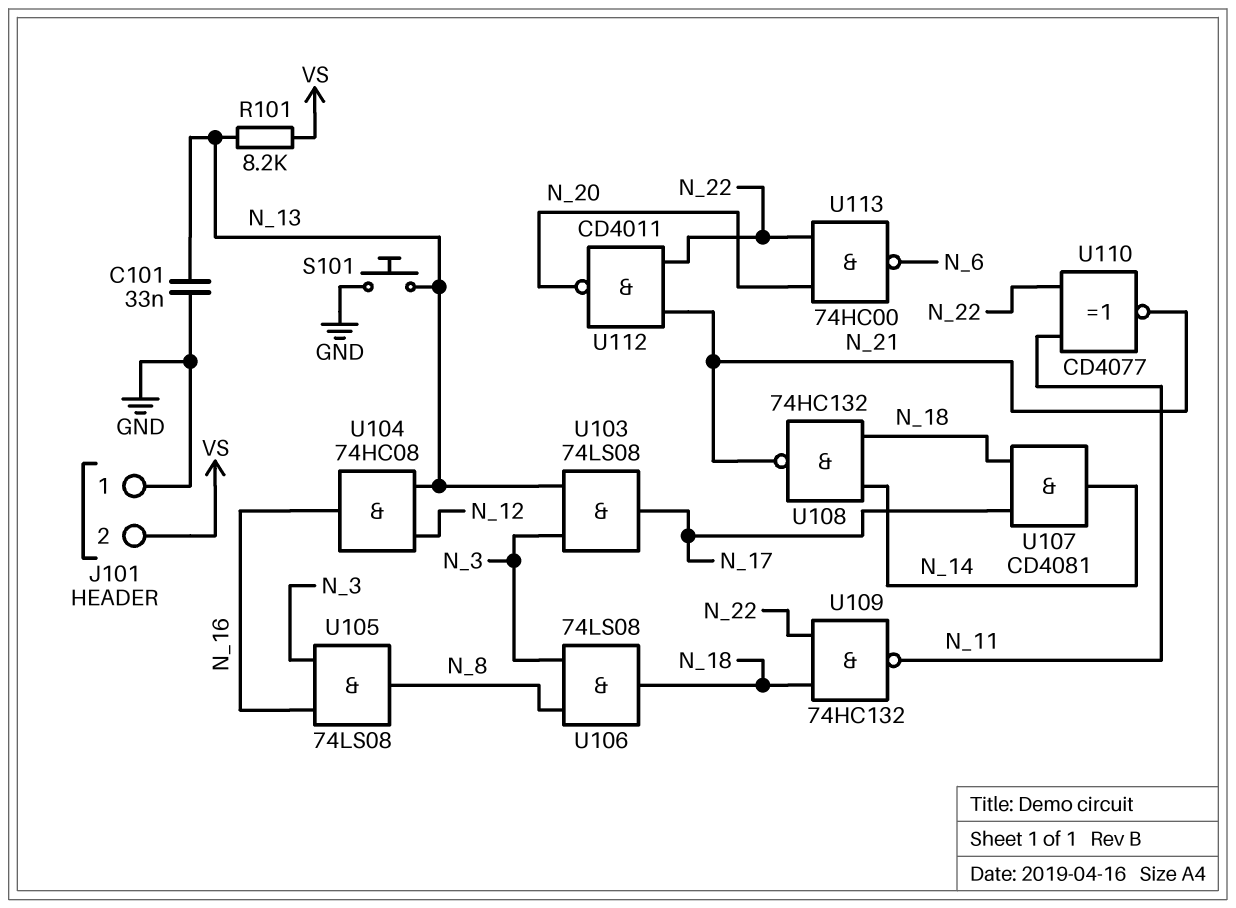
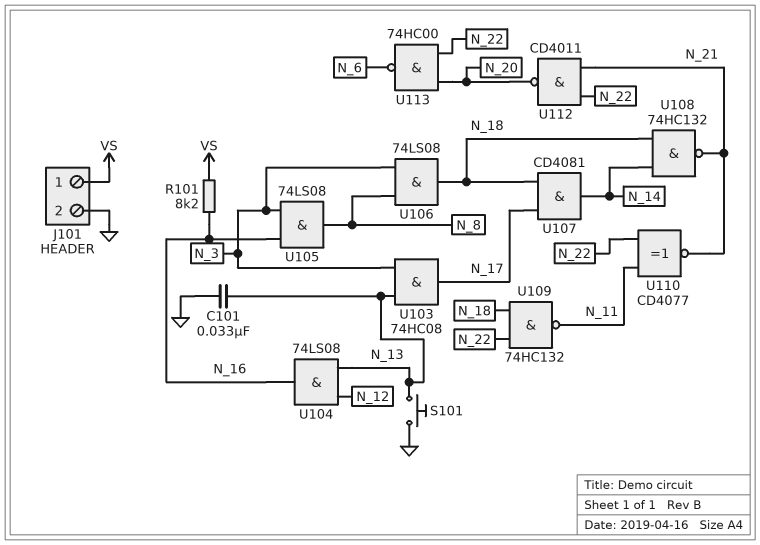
J101 pin 1: GND -> VS
J101 pin 2: VS -> GND
R101: 8.2k (N_13, VS) -> 8.2k (N_16, VS)
U103: AND 74LS08 (in N_3, in N_13, out N_17) -> AND 74HC08 (in N_3, in N_13, out N_17)
U104: AND 74HC08 (in N_12, in N_13, out N_16) -> AND 74LS08 (in N_12, in N_13, out N_16)

